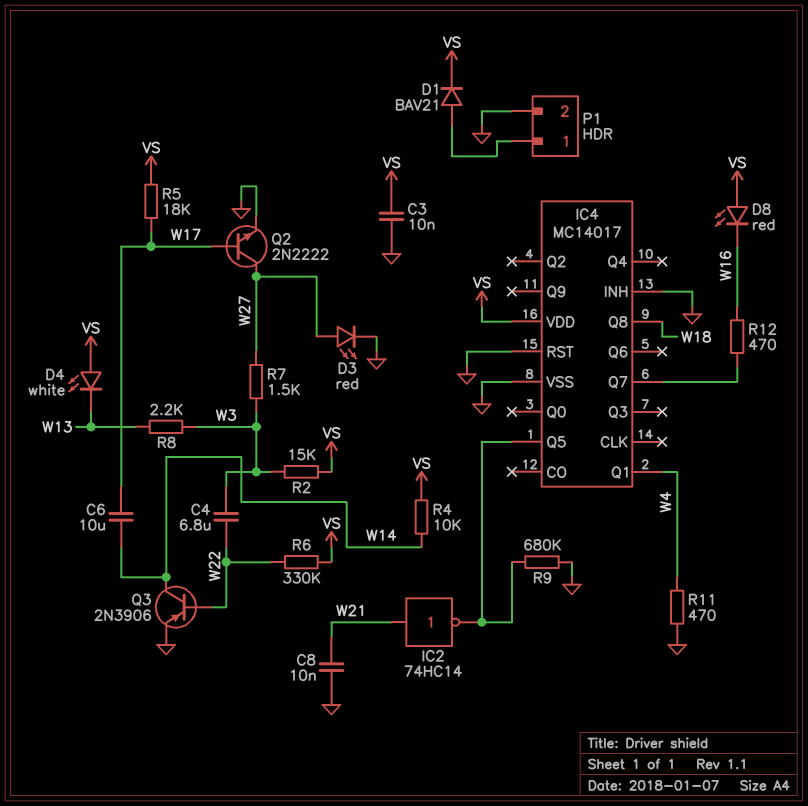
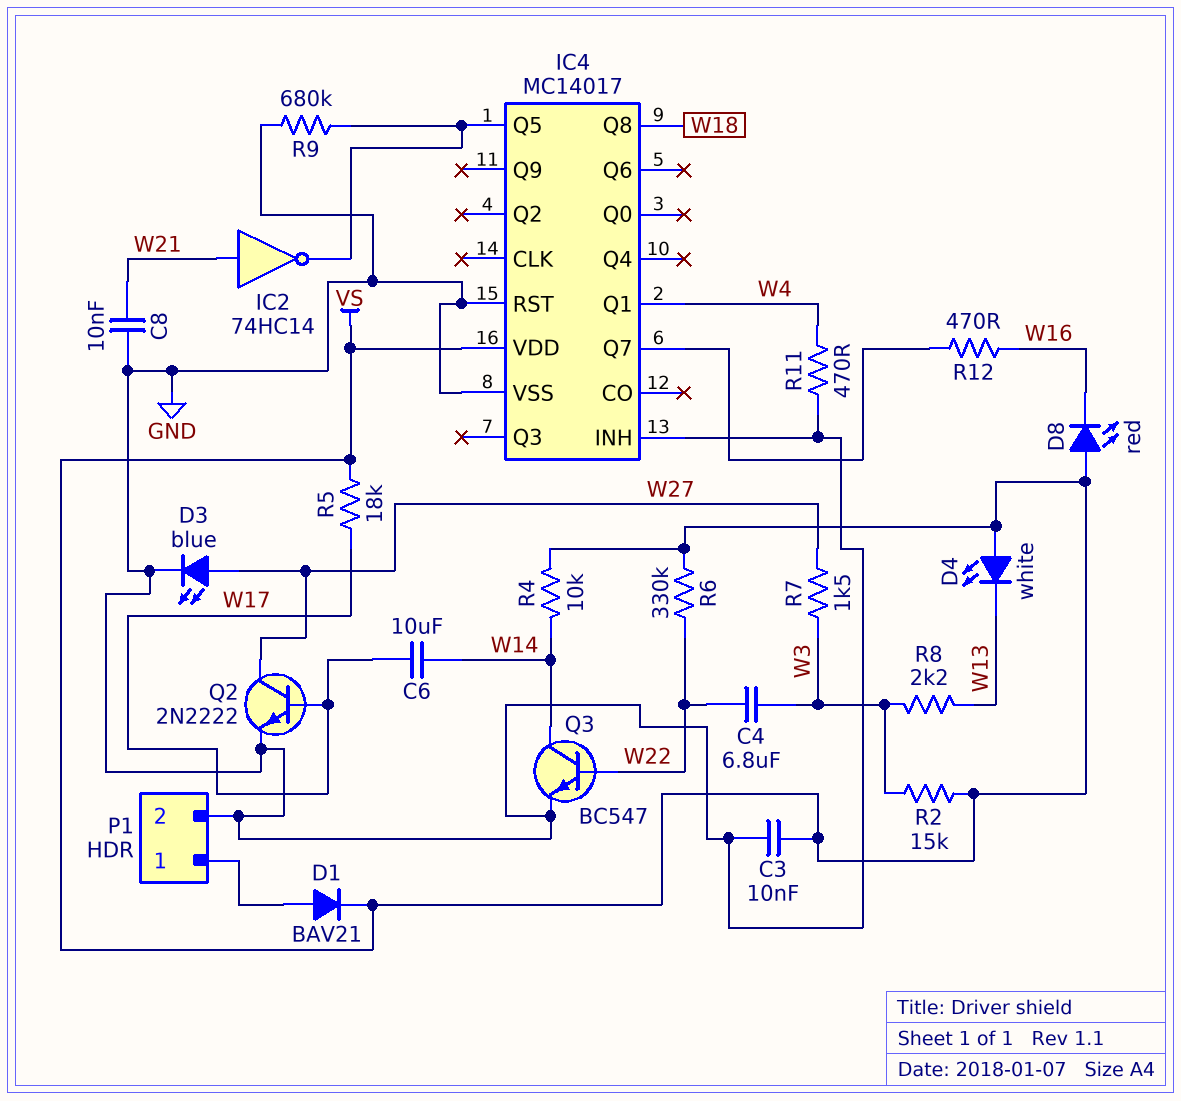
D3: LED red (A W27, K GND) -> LED blue (A W27, K GND)
Q3: PNP 2N3906 (B W22, C W14, E GND) -> NPN BC547 (B W22, C W14, E GND)

